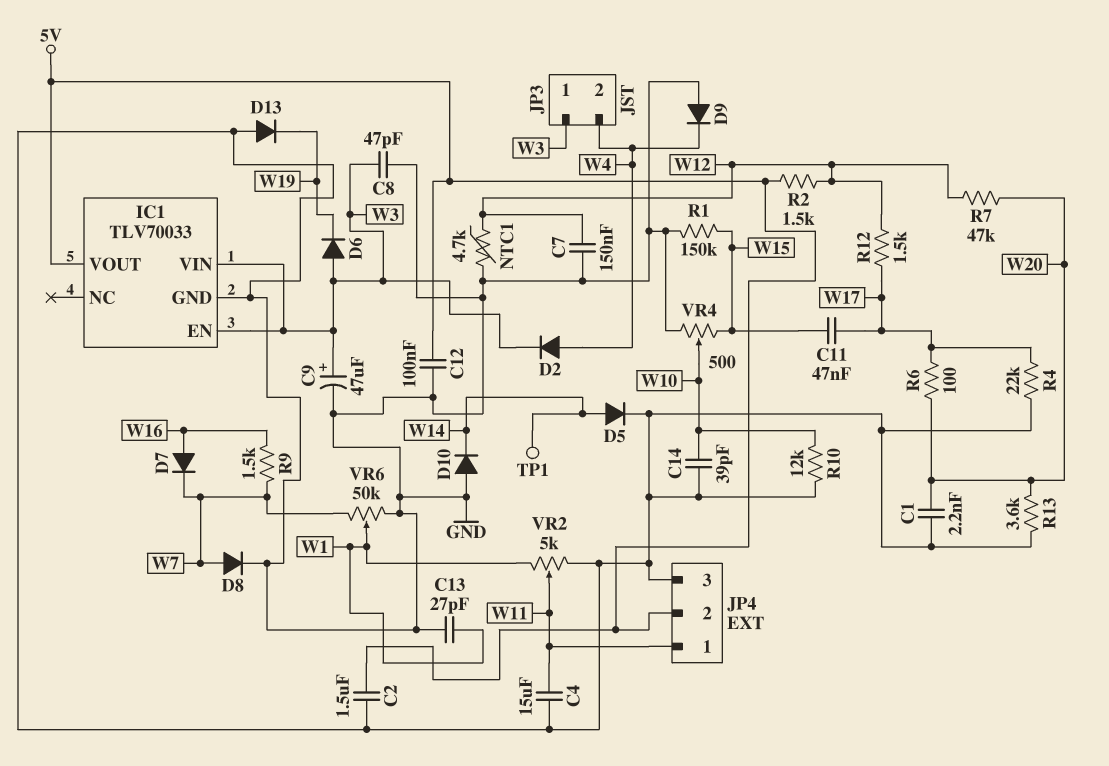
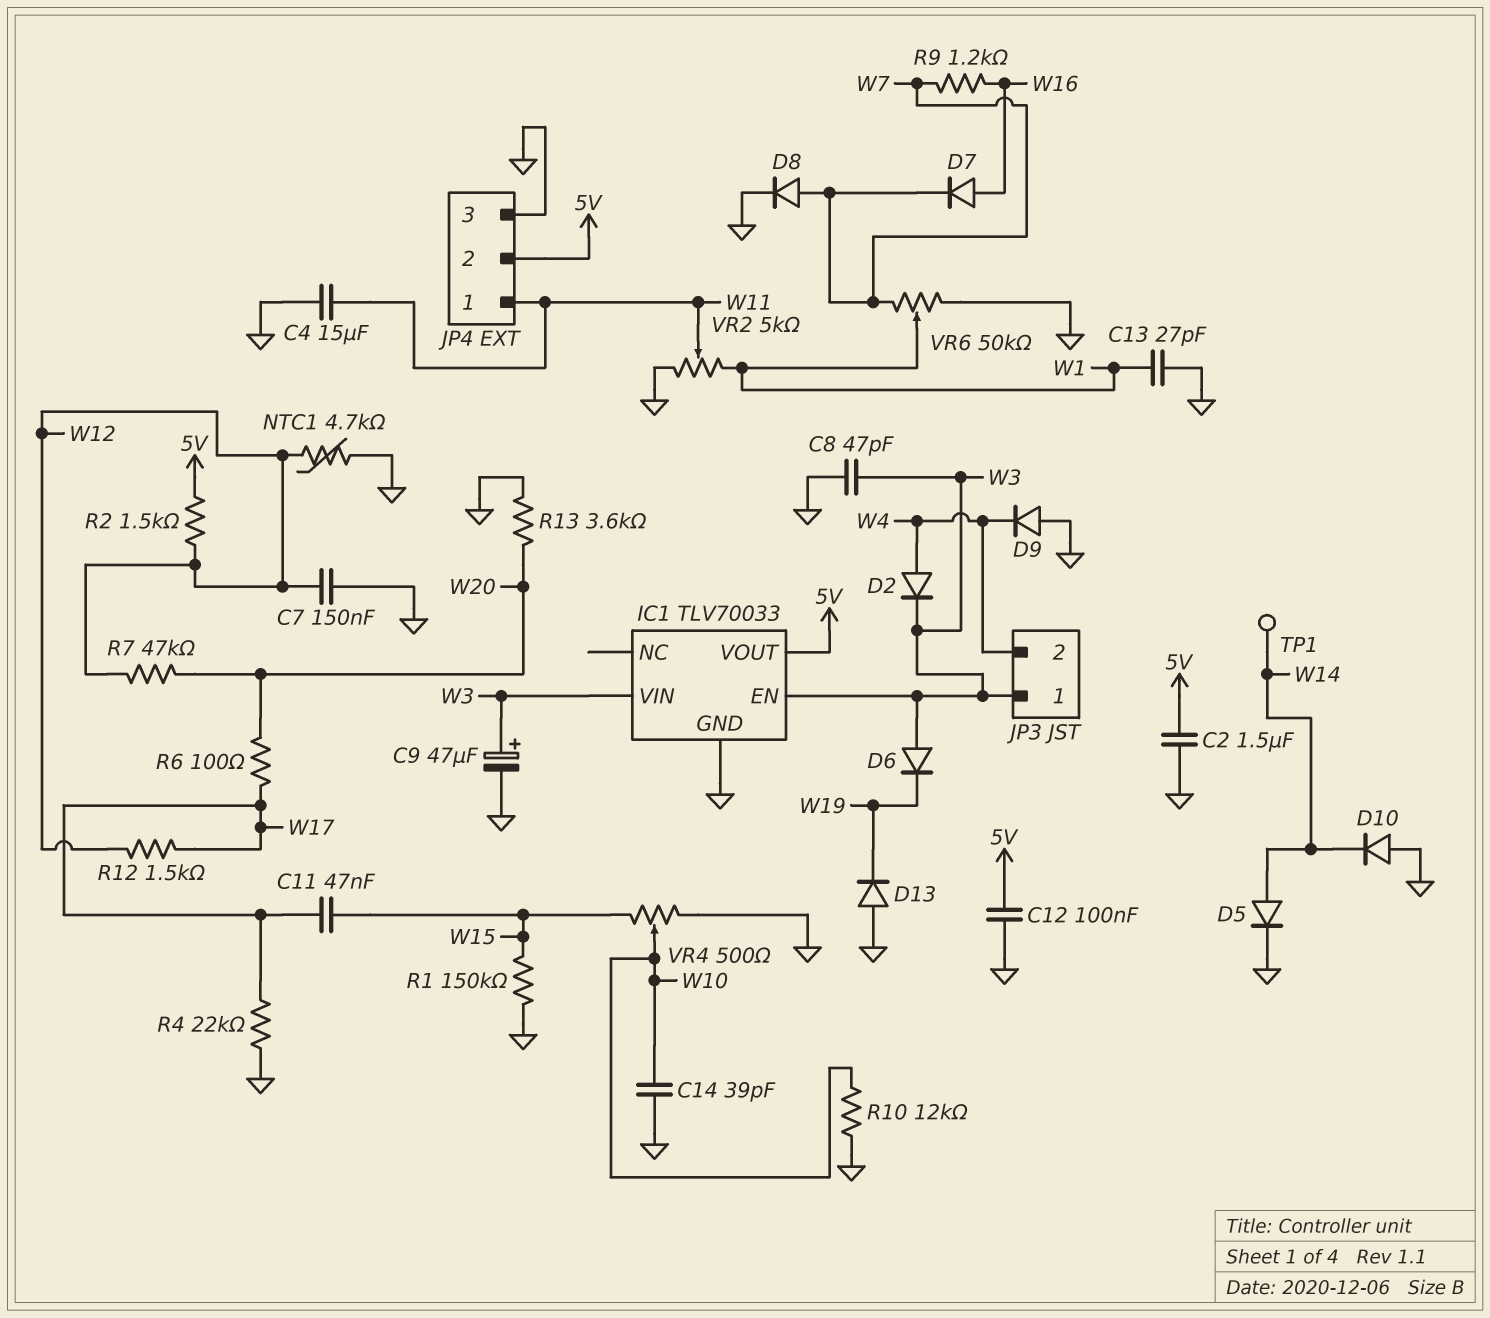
C1: 2.2nF (GND, W20) -> none
R9: 1.5k (W7, W16) -> 1.2k (W7, W16)

